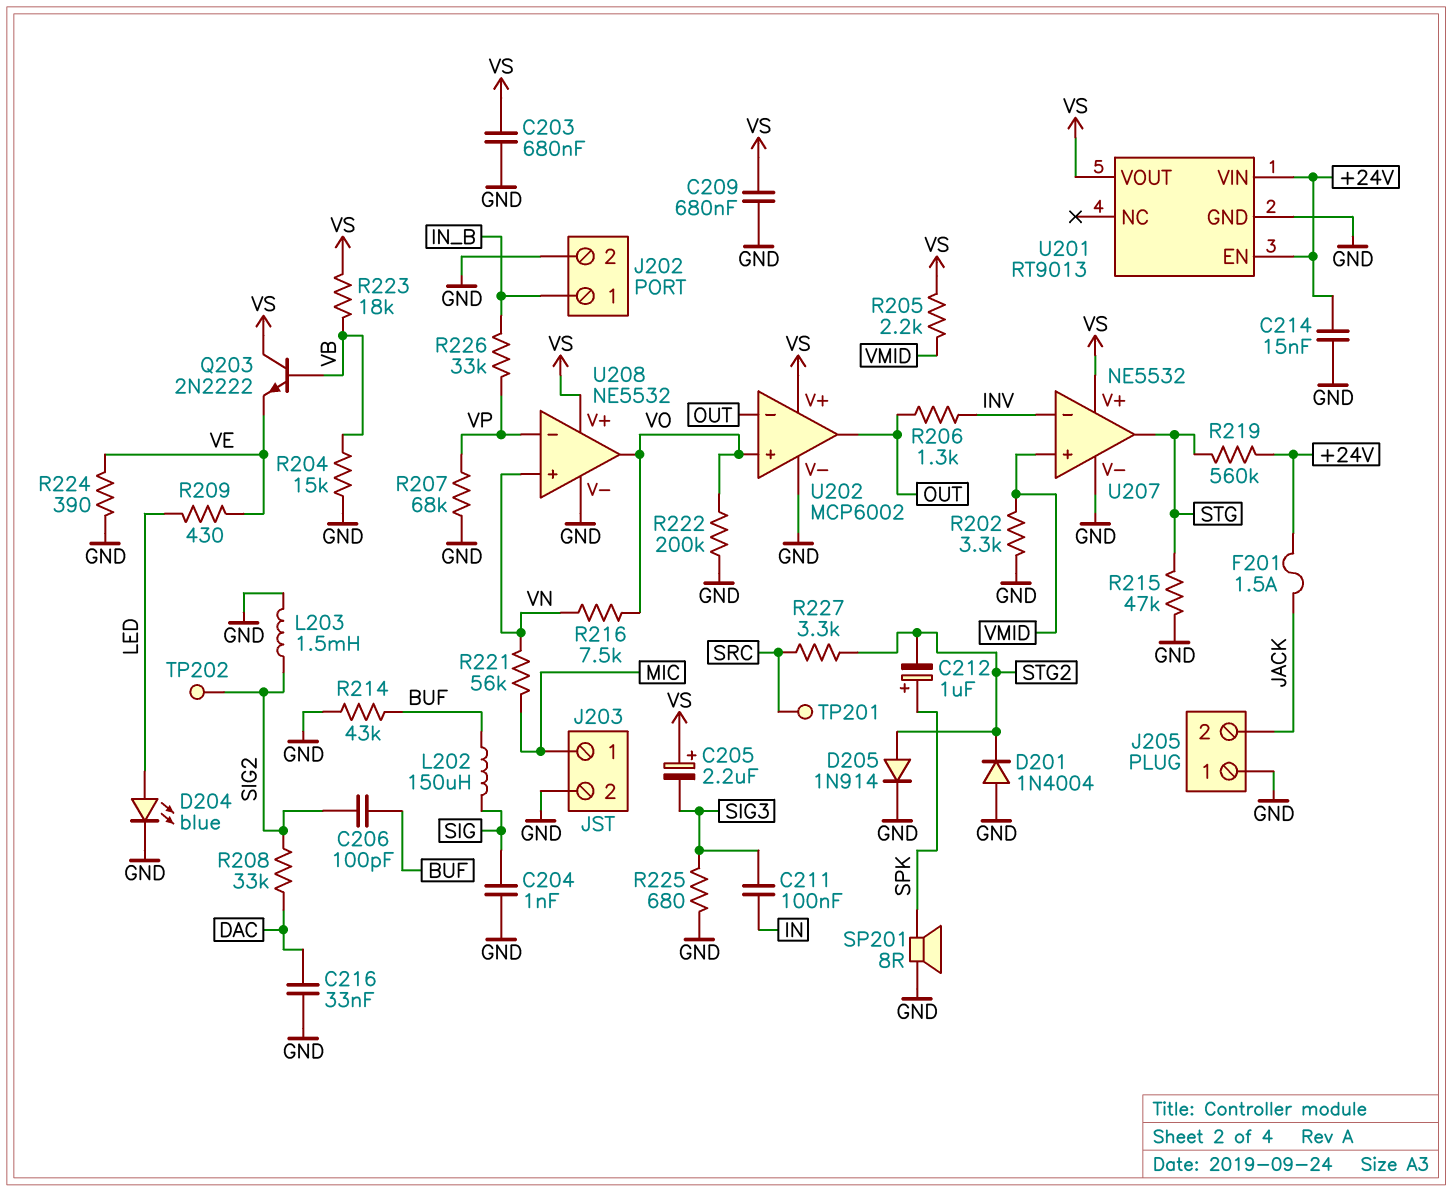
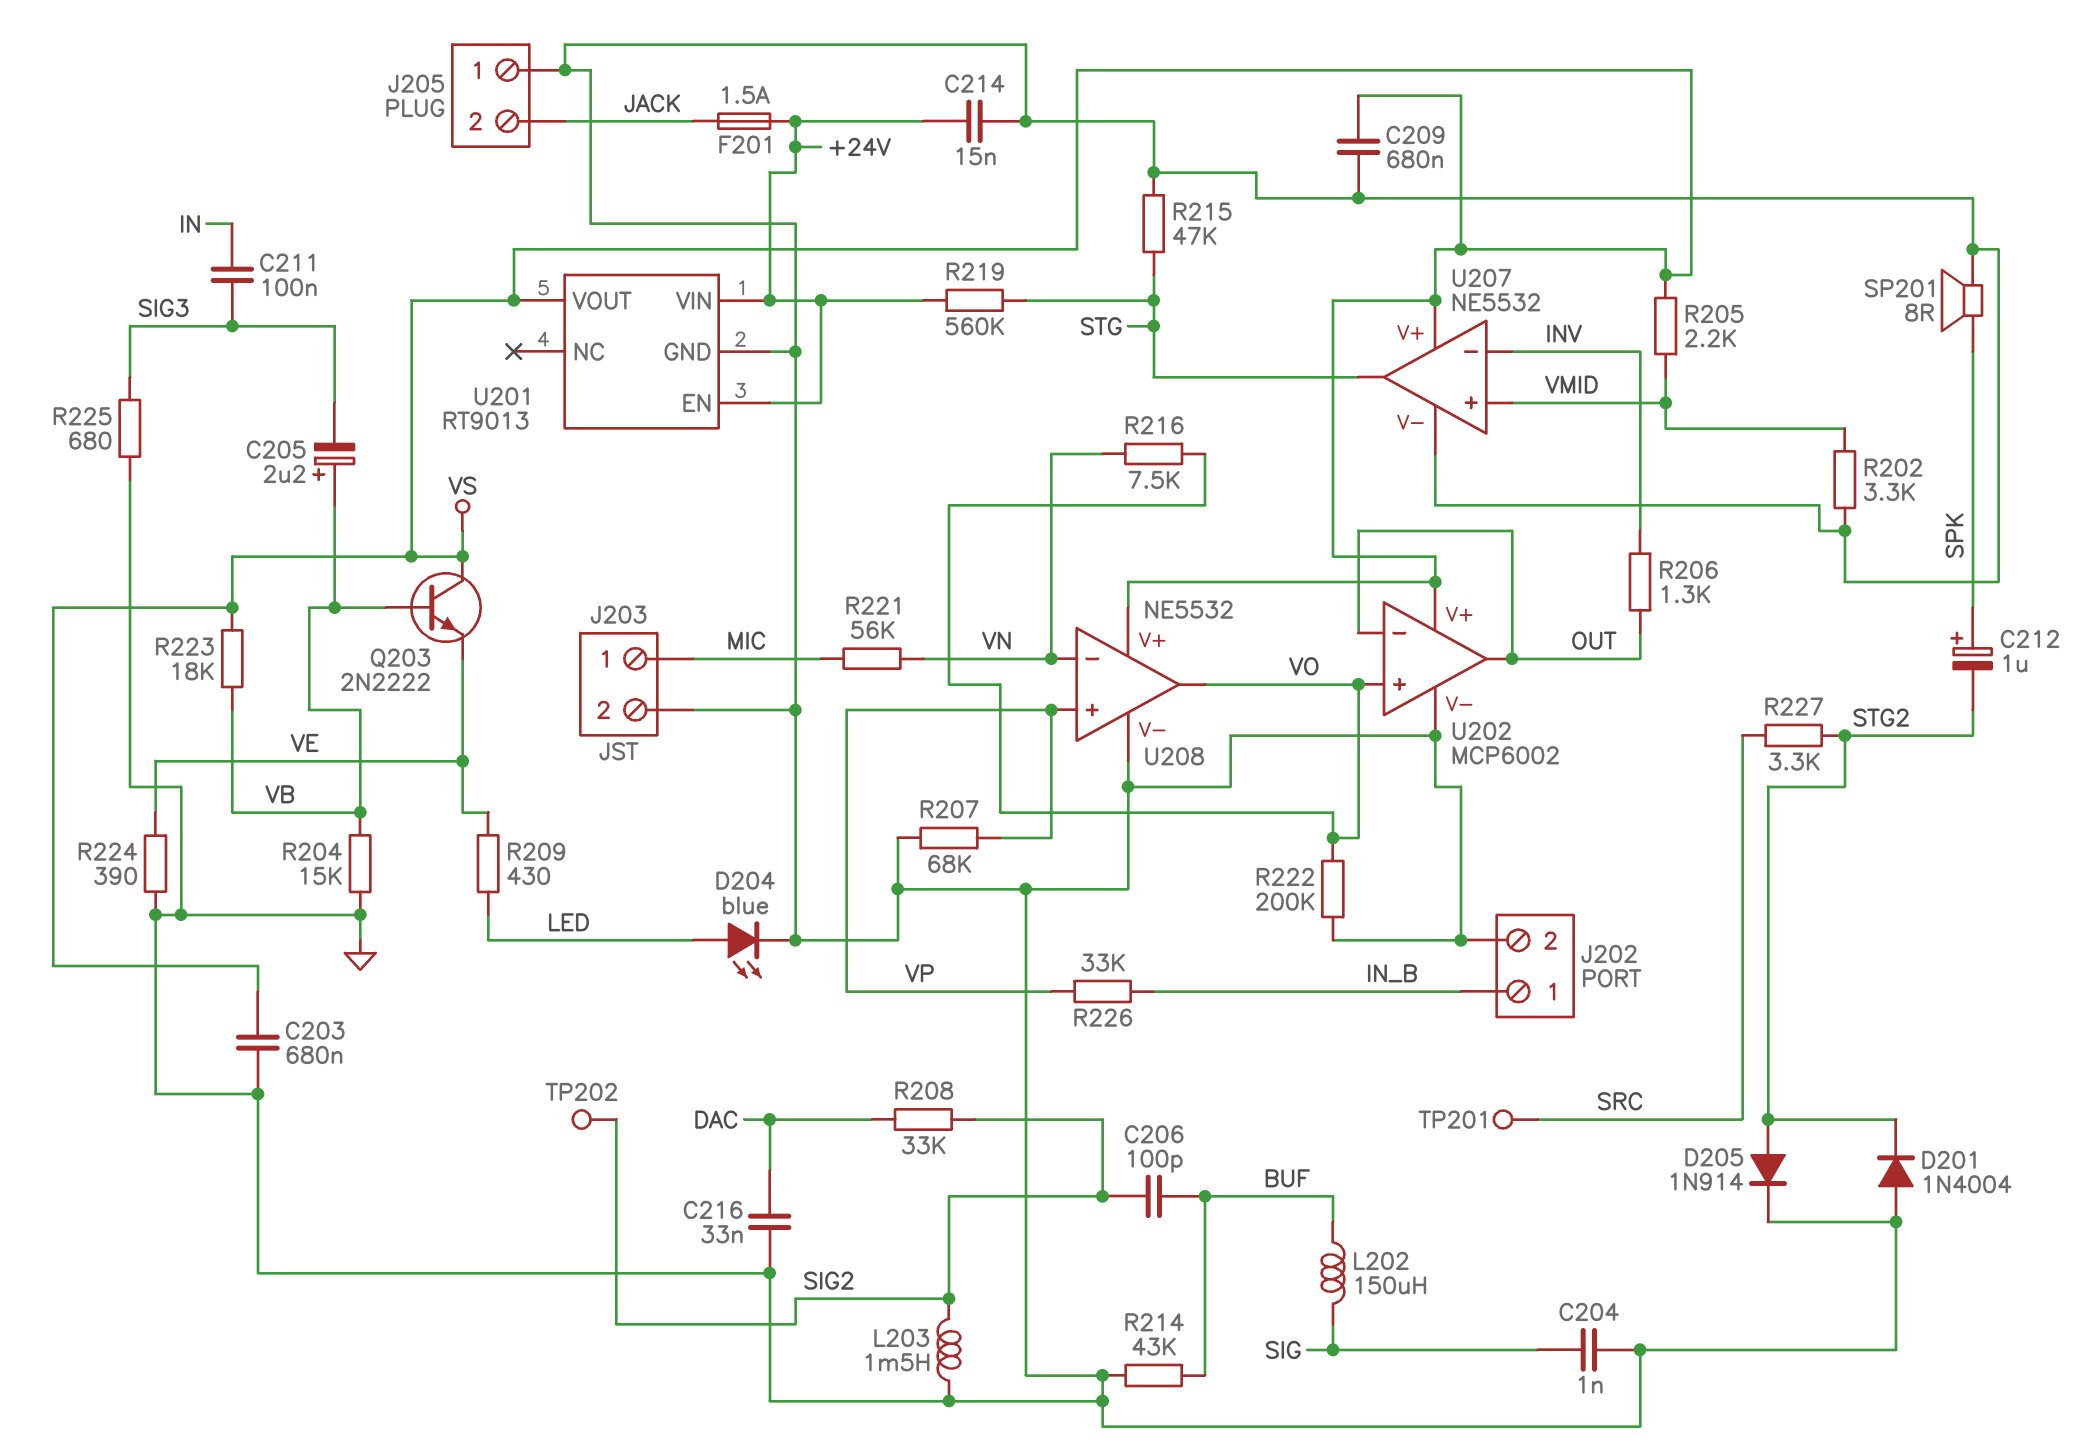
C205: 2.2uF (plus VS, minus SIG3) -> 2.2uF (plus VB, minus SIG3)
U208 pin in+: VN -> VP
U208 pin in-: VP -> VN

